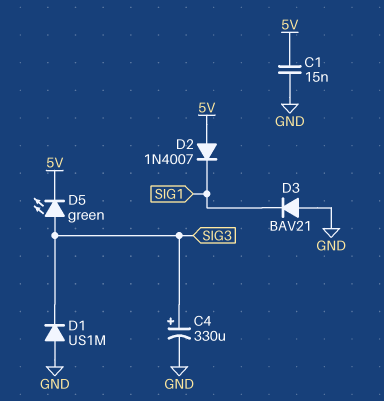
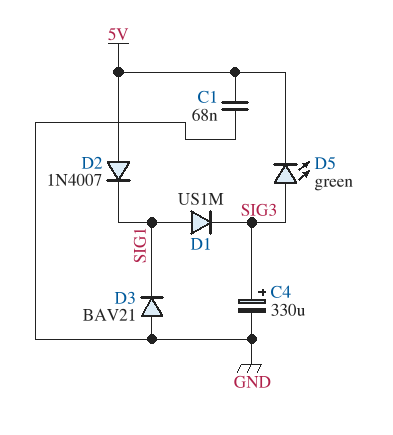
C1: 15nF (5V, GND) -> 68nF (5V, GND)
D1: diode US1M (A GND, K SIG3) -> diode US1M (A SIG1, K SIG3)

